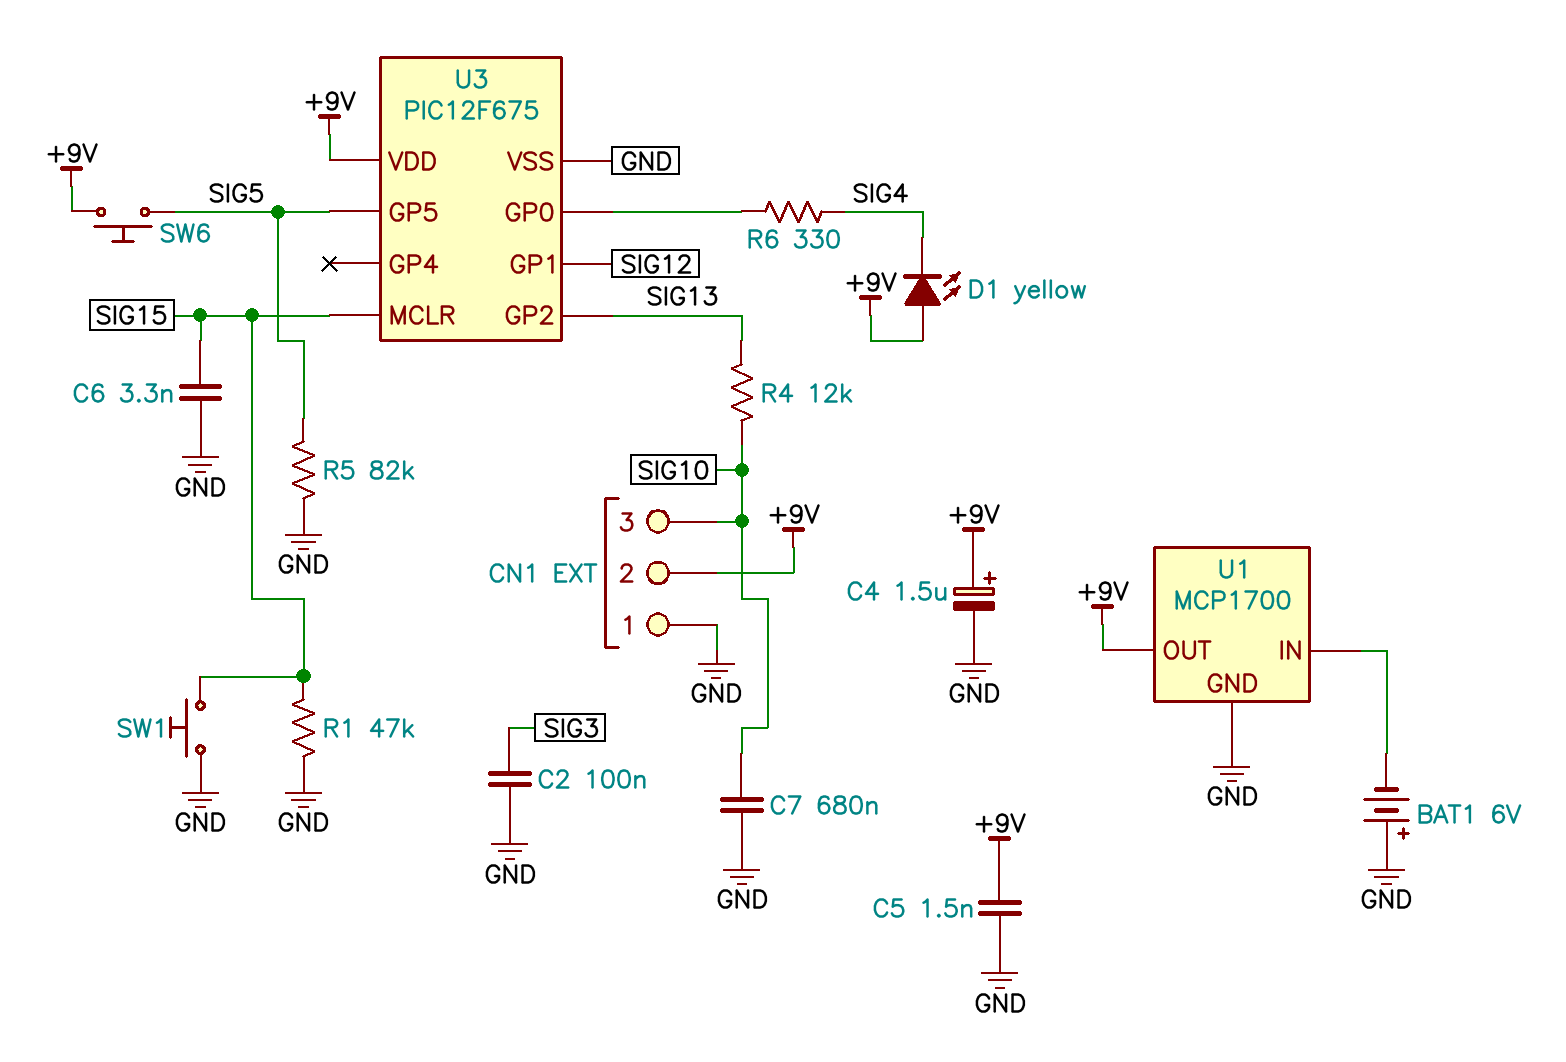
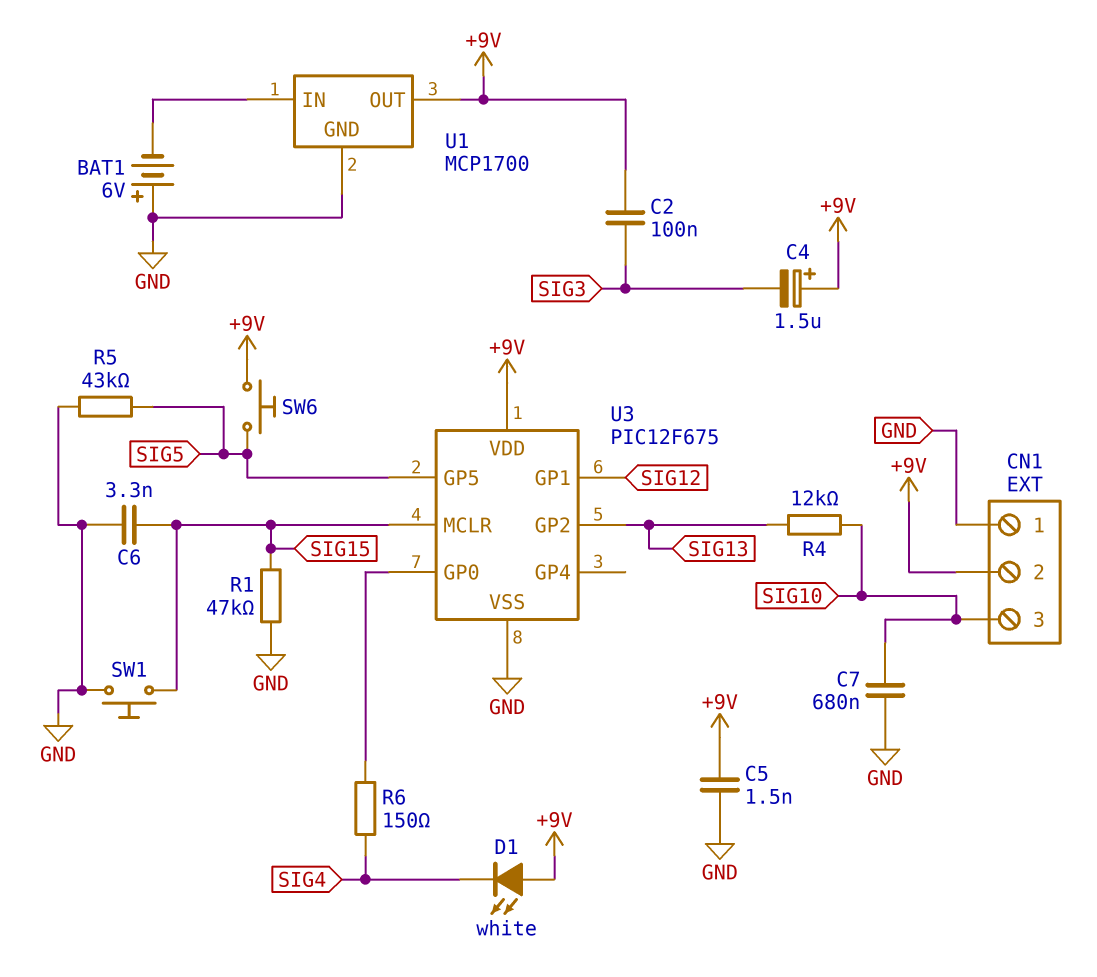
C2: 100nF (GND, SIG3) -> 100nF (+9V, SIG3)
C4: 1.5uF (plus +9V, minus GND) -> 1.5uF (plus +9V, minus SIG3)
D1: LED yellow (A +9V, K SIG4) -> LED white (A +9V, K SIG4)
R5: 82k (GND, SIG5) -> 43k (GND, SIG5)
R6: 330 (SIG4, U3/GP0) -> 150 (SIG4, U3/GP0)

